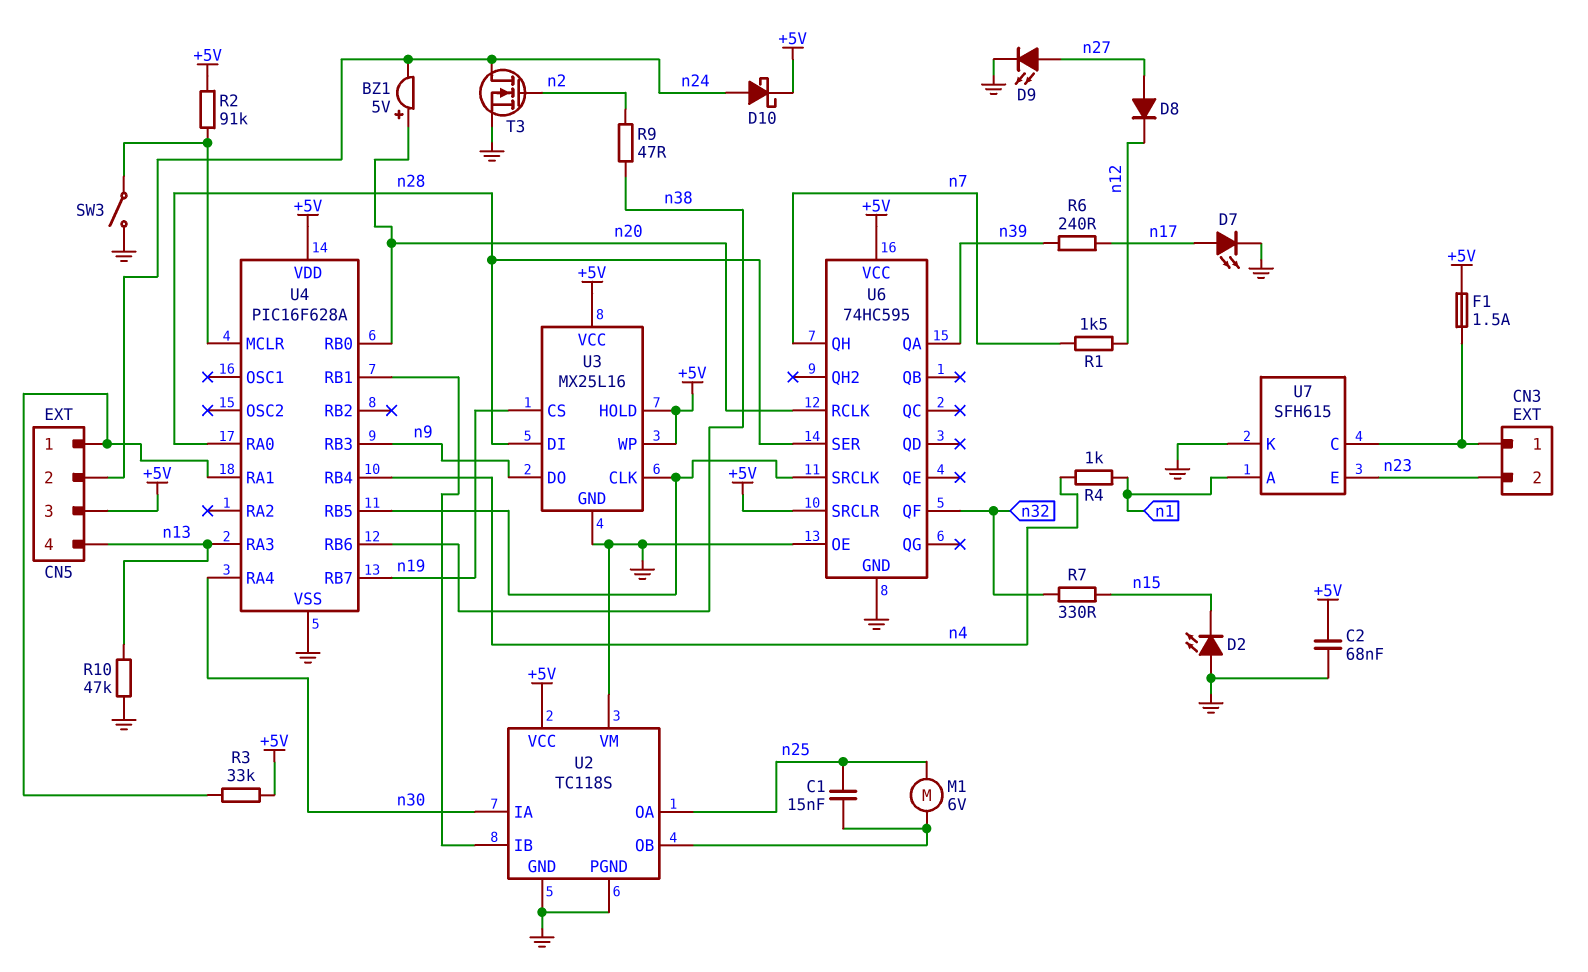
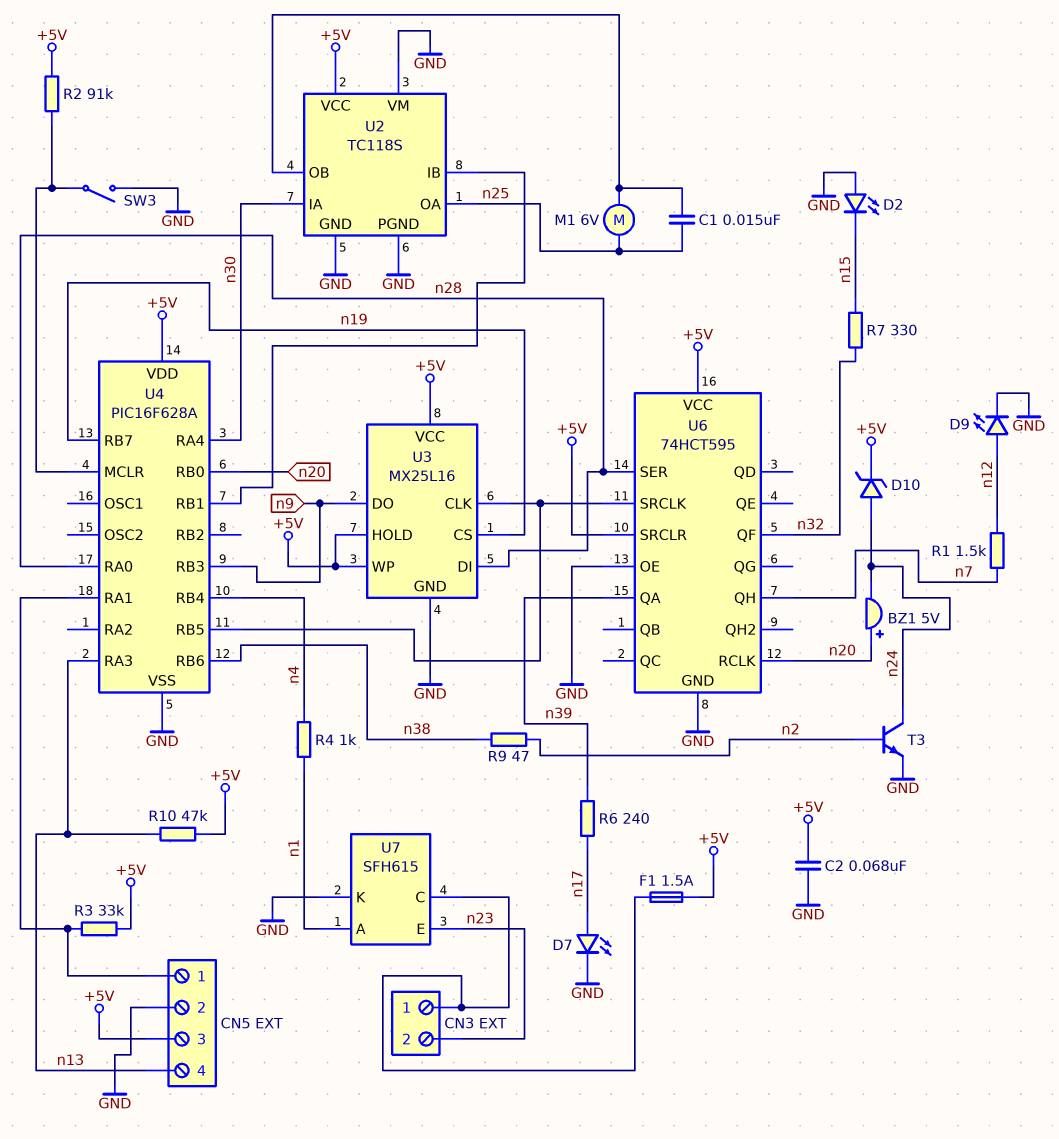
CN5 pin 2: n24 -> GND
D8: diode (A n27, K n12) -> none
D9: LED (A n27, K GND) -> LED (A n12, K GND)
D10: schottky (A n24, K +5V) -> zener (A n24, K +5V)
R10: 47k (GND, n13) -> 47k (+5V, n13)
T3: NMOS (G n2, D n24, S GND) -> NPN (B n2, C n24, E GND)
U6: 74HC595 -> 74HCT595

